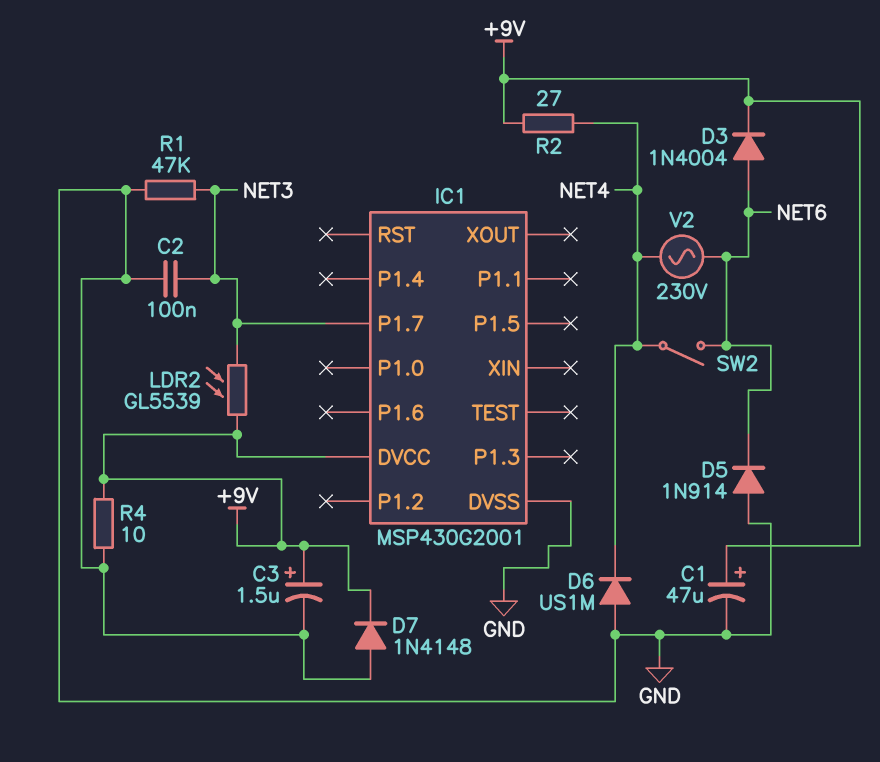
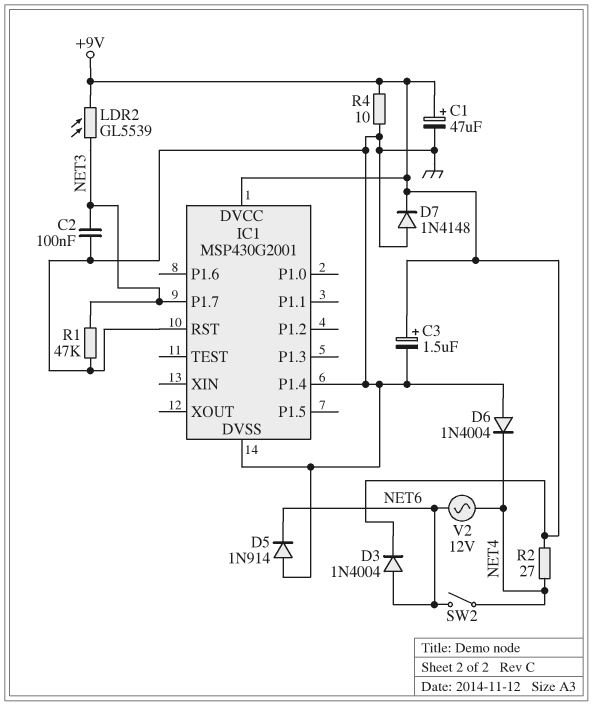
D6: diode US1M (A GND, K NET4) -> diode 1N4004 (A GND, K NET4)
IC1 pin P1.4: none -> GND
IC1 pin RST: none -> GND
V2: AC 230V (NET4, NET6) -> AC 12V (NET4, NET6)

